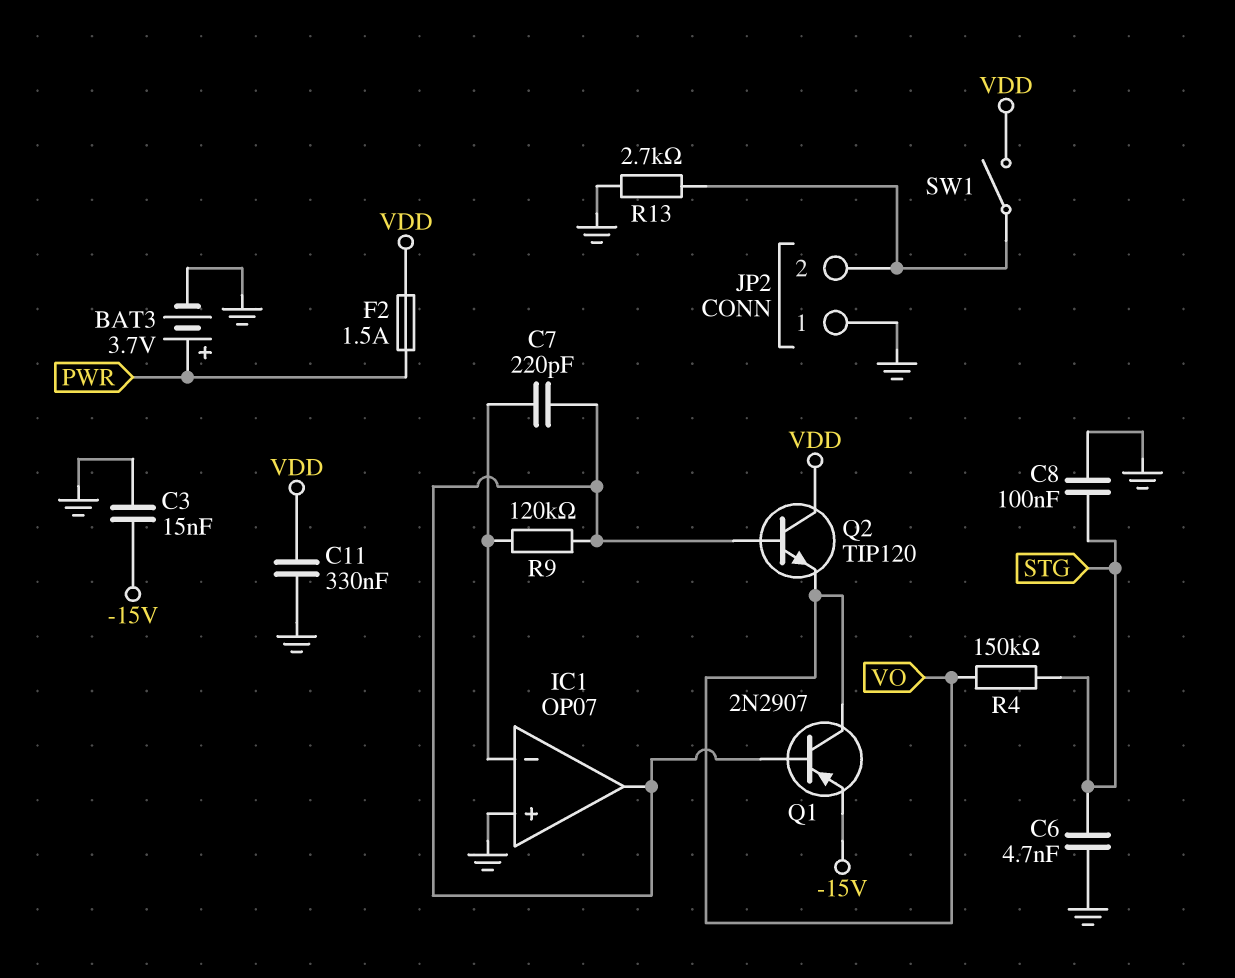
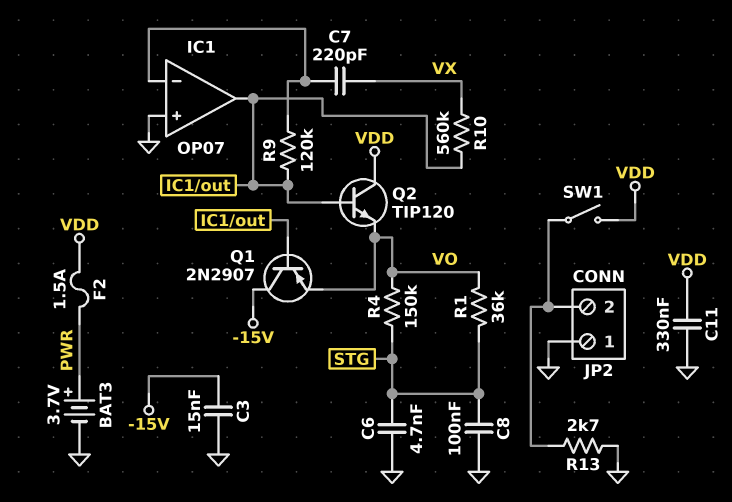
C7: 220pF (IC1/in-, IC1/out) -> 220pF (IC1/in-, VX)
Q1: PNP 2N2907 (B IC1/out, C VO, E -15V) -> PNP 2N2907 (B IC1/out, C -15V, E VO)
R1: none -> 36k (STG, VO)
R10: none -> 560k (IC1/out, VX)

